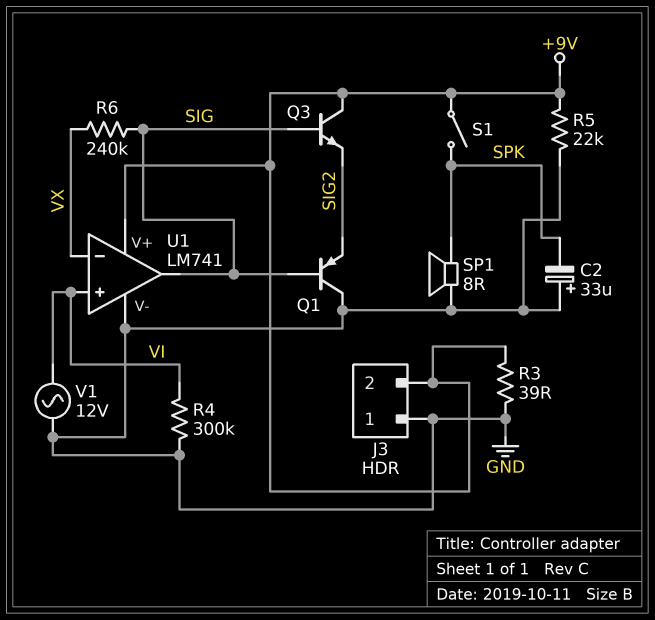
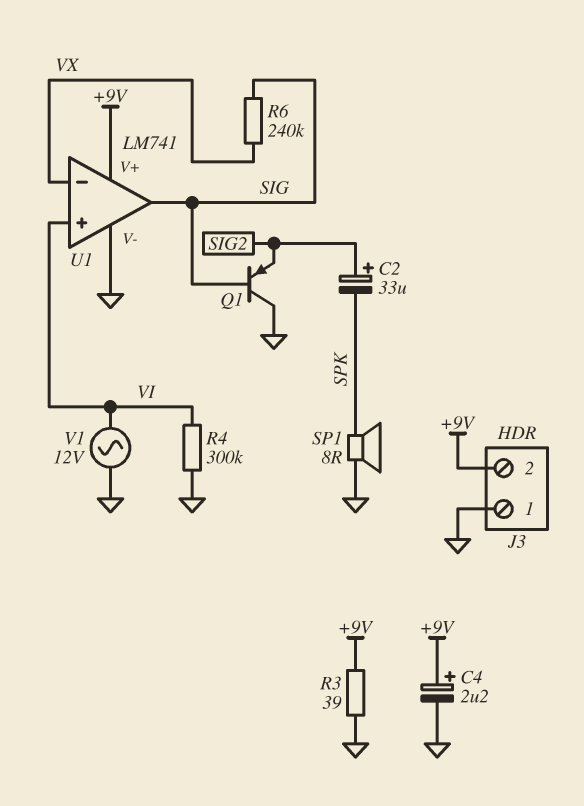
C2: 33uF (plus GND, minus SPK) -> 33uF (plus SIG2, minus SPK)
C4: none -> 2.2uF (plus +9V, minus GND)
Q3: NPN (B SIG, C +9V, E SIG2) -> none
R5: 22k (+9V, GND) -> none
S1: switch (+9V, SPK) -> none

